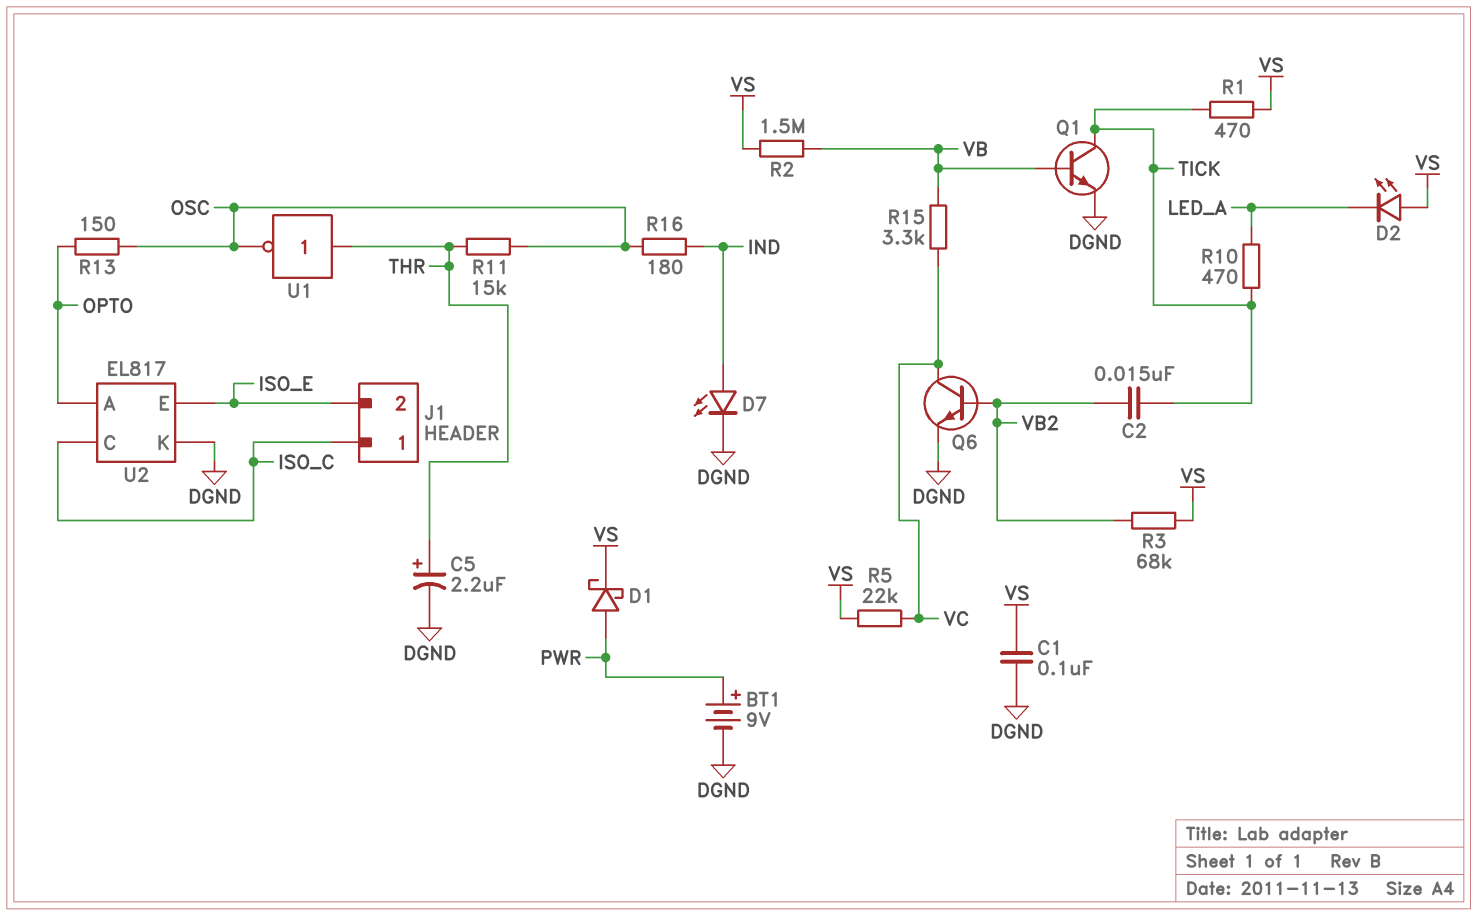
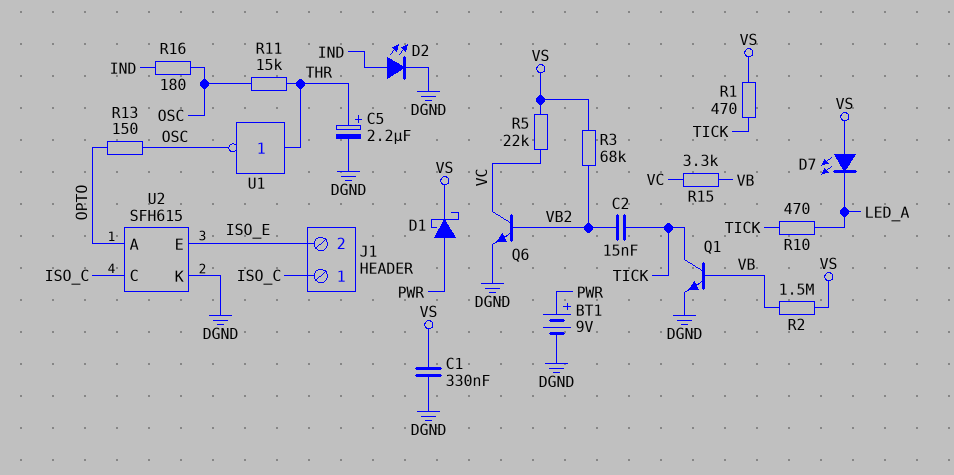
C1: 100nF (DGND, VS) -> 330nF (DGND, VS)
D2: LED (A VS, K LED_A) -> LED (A IND, K DGND)
D7: LED (A IND, K DGND) -> LED (A VS, K LED_A)
U2: EL817 -> SFH615

